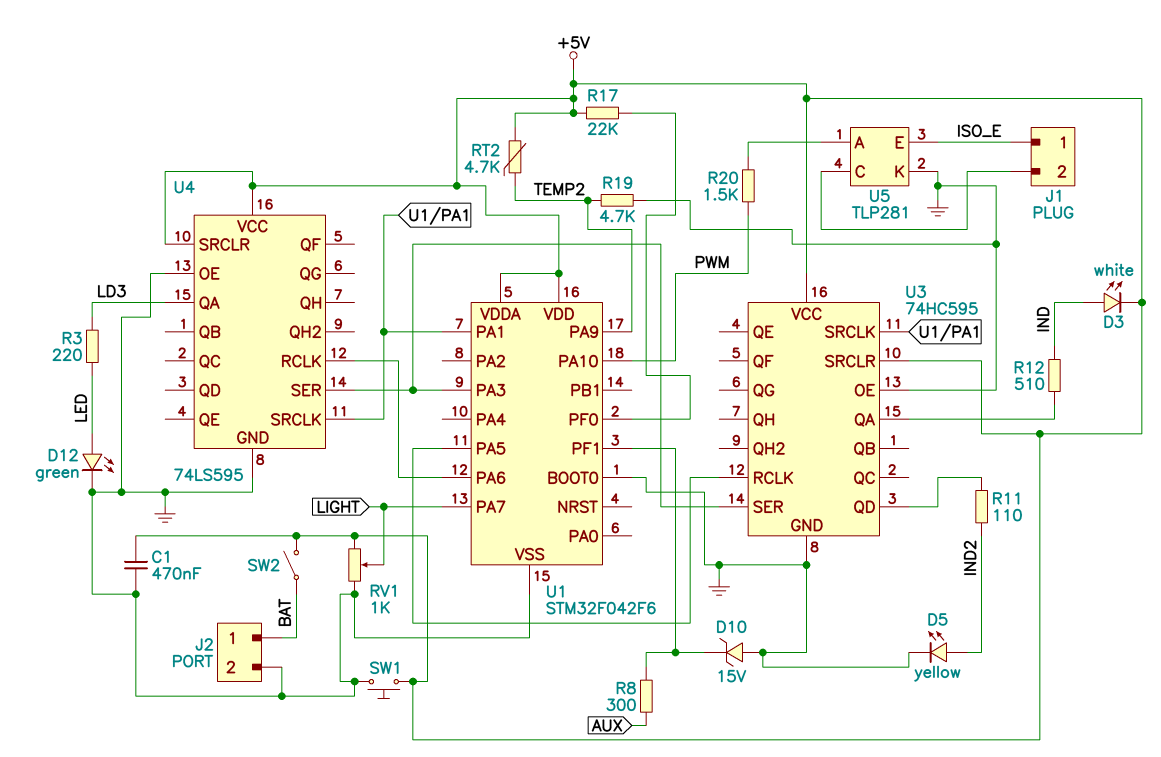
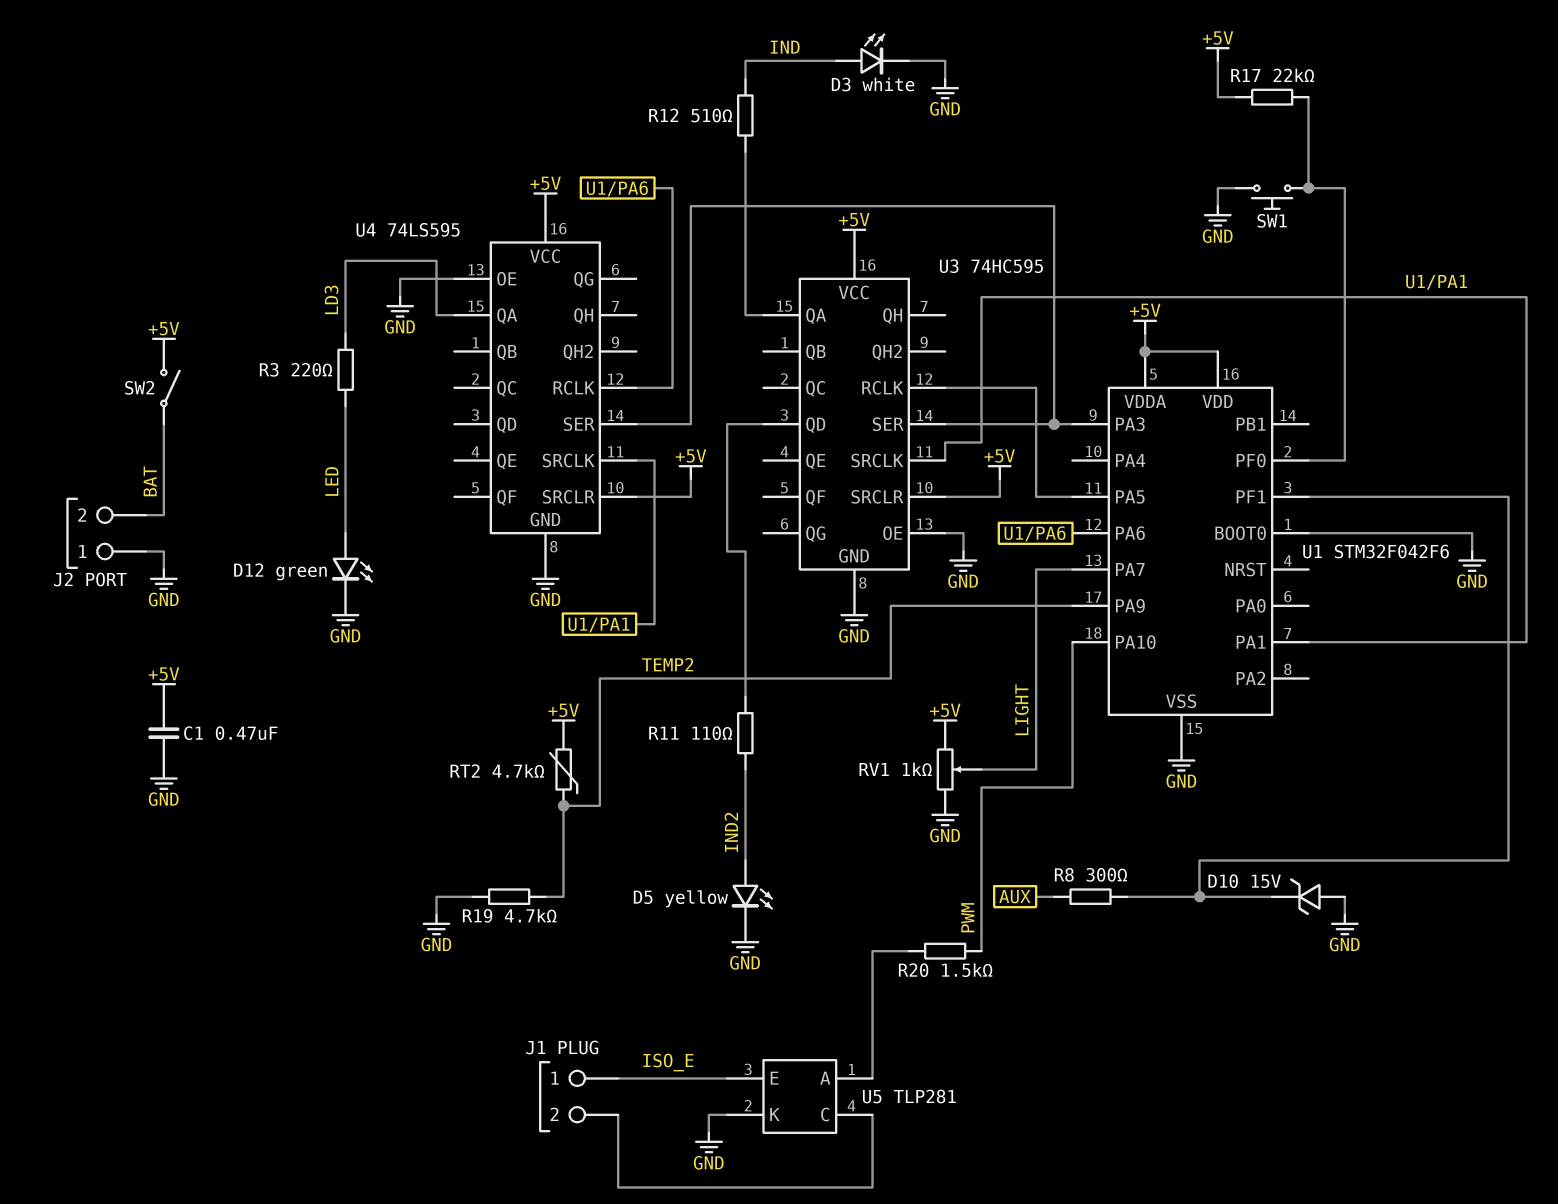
D3: LED white (A IND, K +5V) -> LED white (A IND, K GND)
J2 pin 1: BAT -> GND
J2 pin 2: GND -> BAT
SW1: button (+5V, GND) -> button (GND, U1/PF0)

